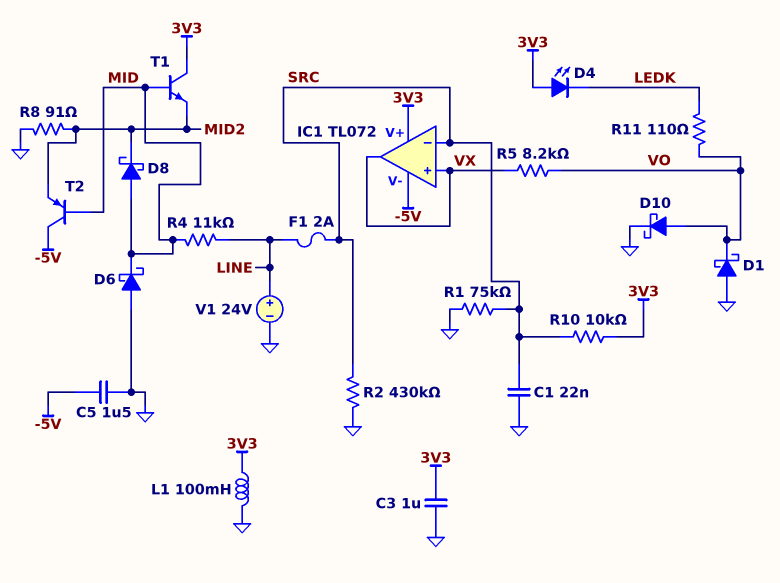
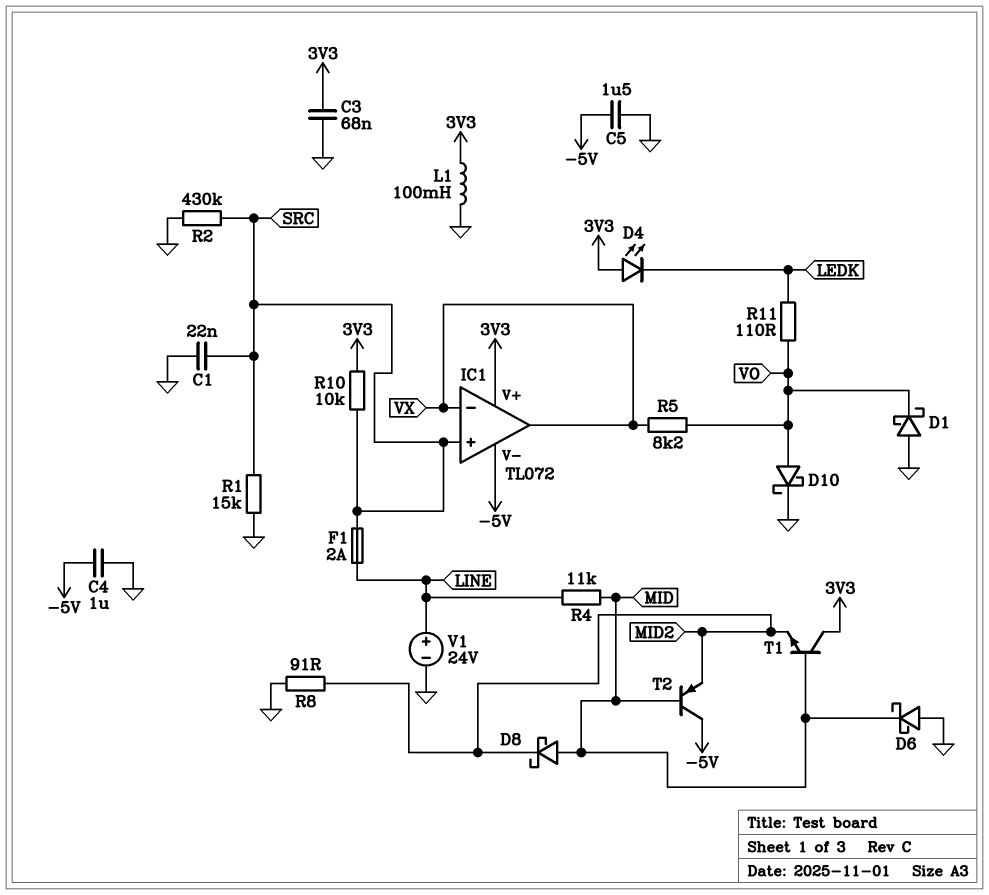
C3: 1uF (3V3, GND) -> 68nF (3V3, GND)
C4: none -> 1uF (-5V, GND)
IC1 pin in+: VX -> SRC
IC1 pin in-: SRC -> VX
R1: 75k (GND, SRC) -> 15k (GND, SRC)

